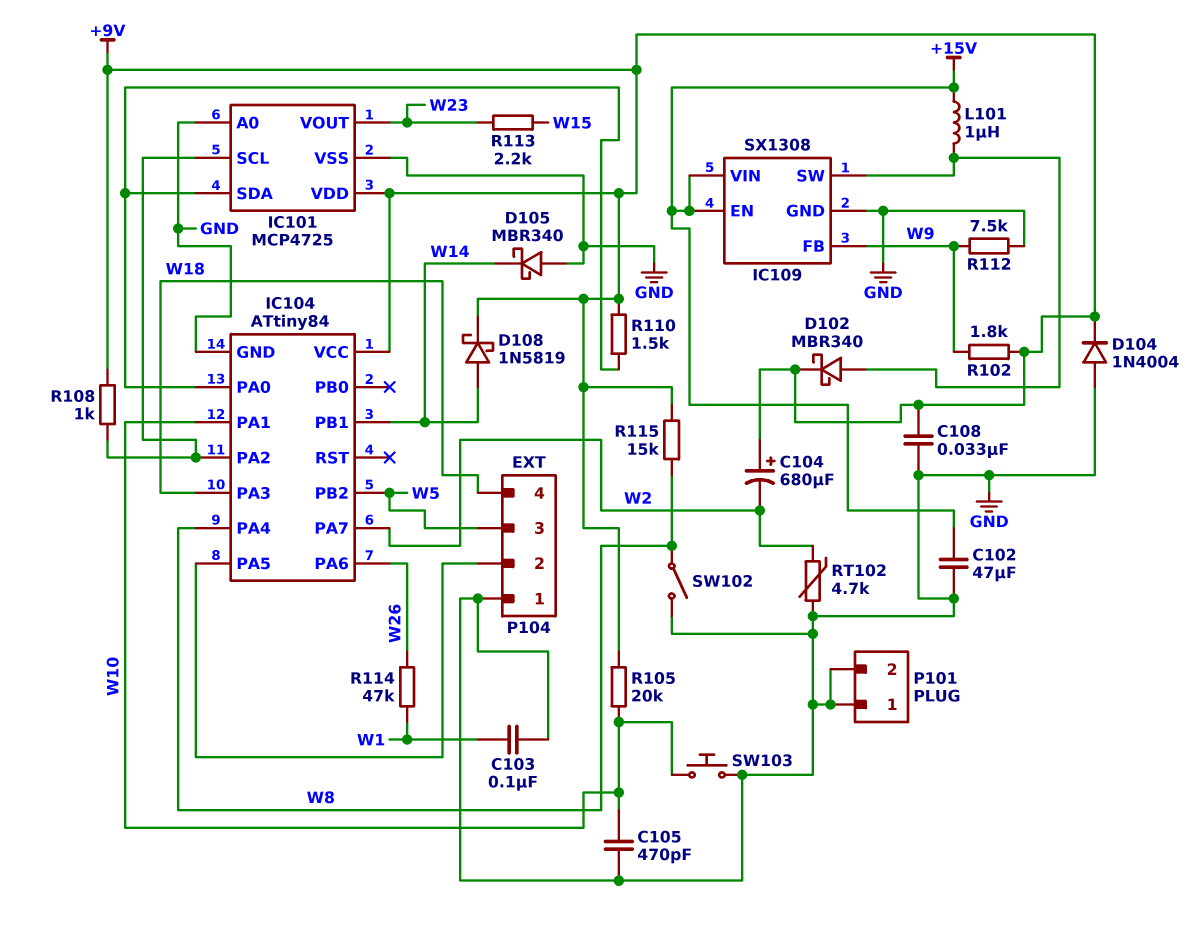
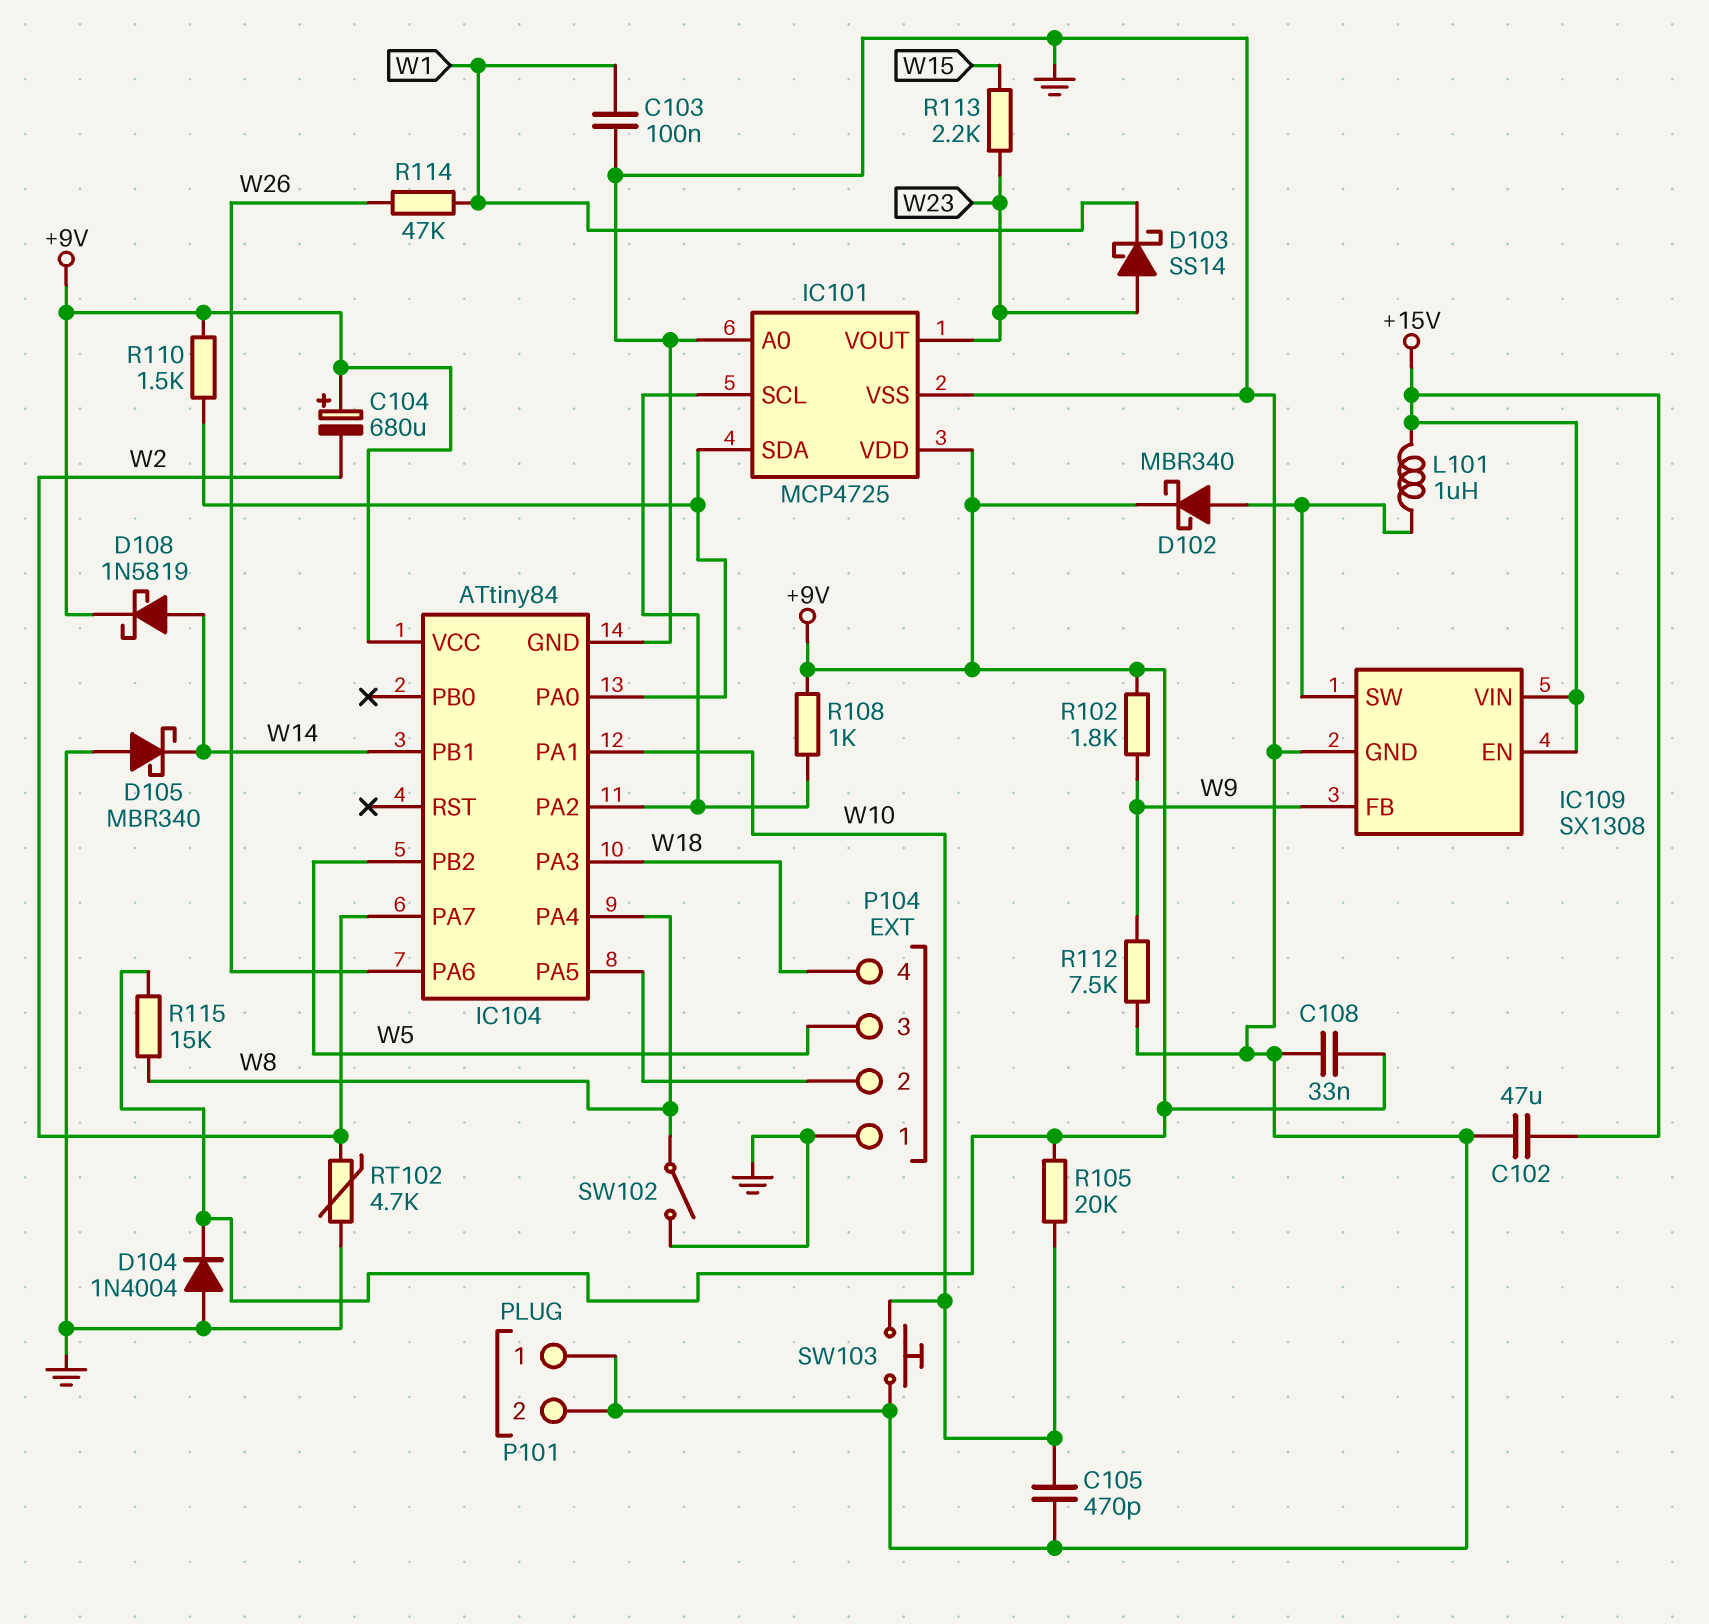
D103: none -> schottky SS14 (A W23, K W1)

